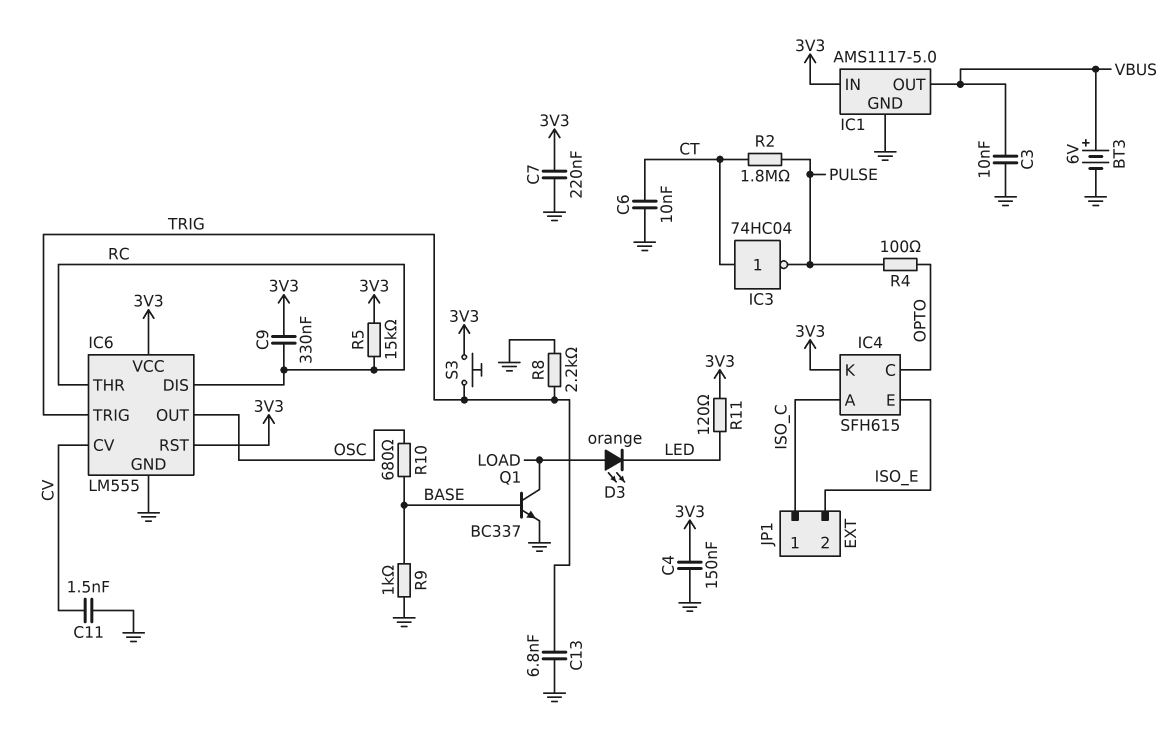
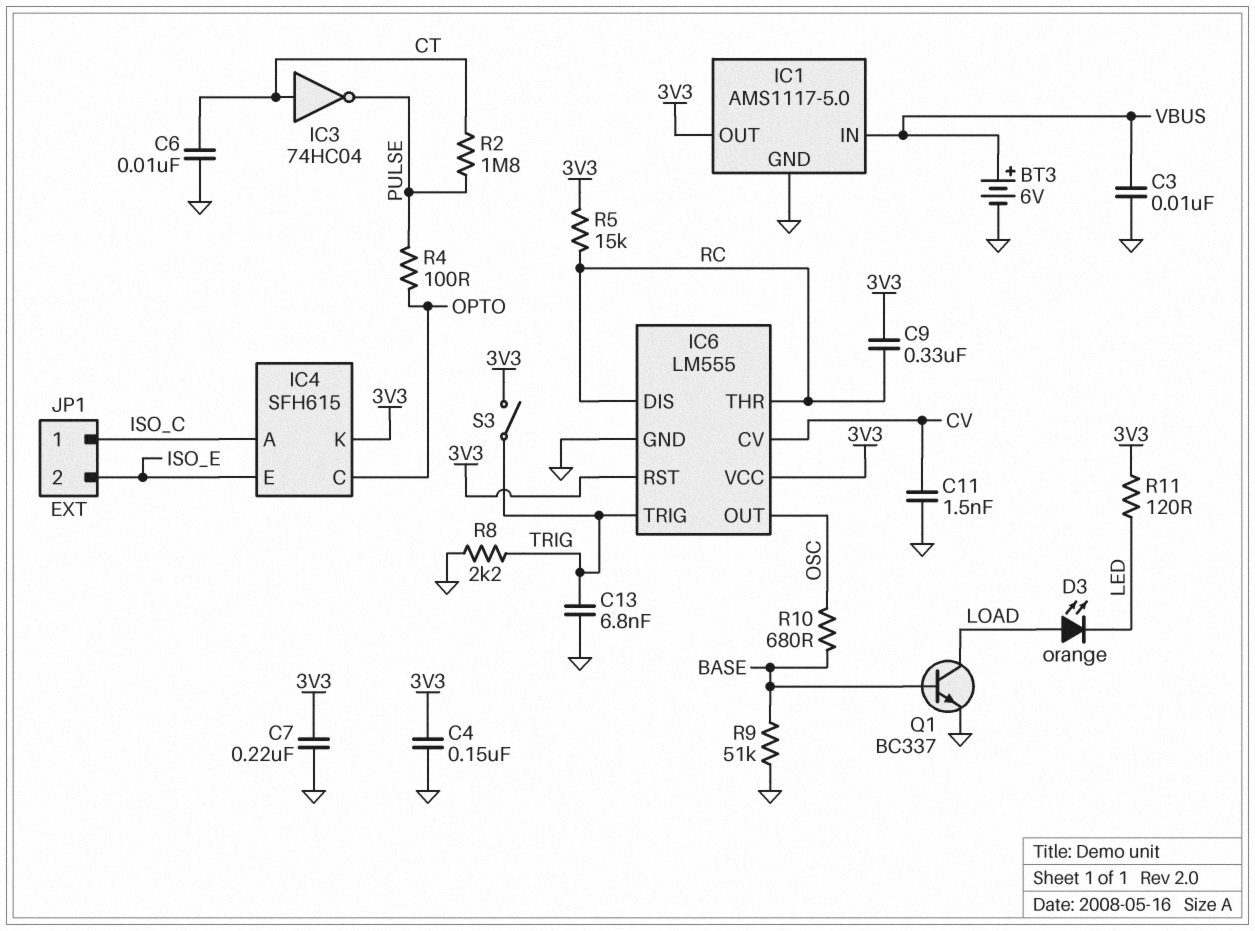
IC1 pin IN: 3V3 -> VBUS
IC1 pin OUT: VBUS -> 3V3
R9: 1k (BASE, GND) -> 51k (BASE, GND)
S3: button (3V3, TRIG) -> switch (3V3, TRIG)

